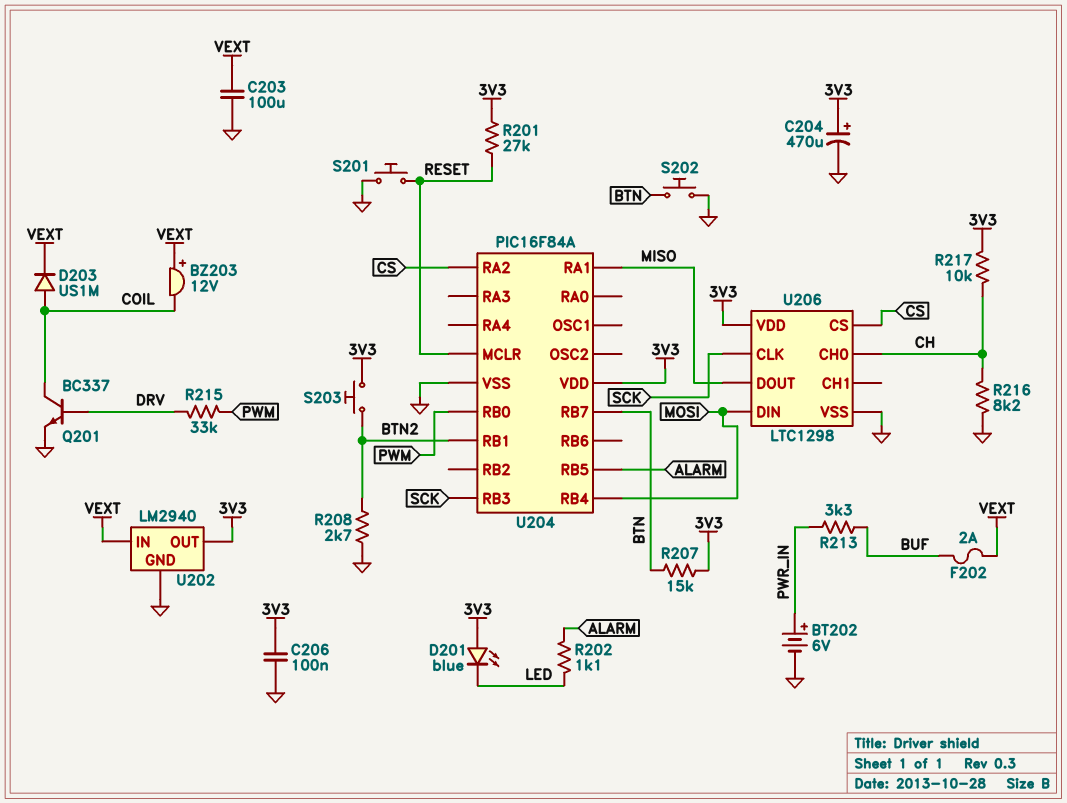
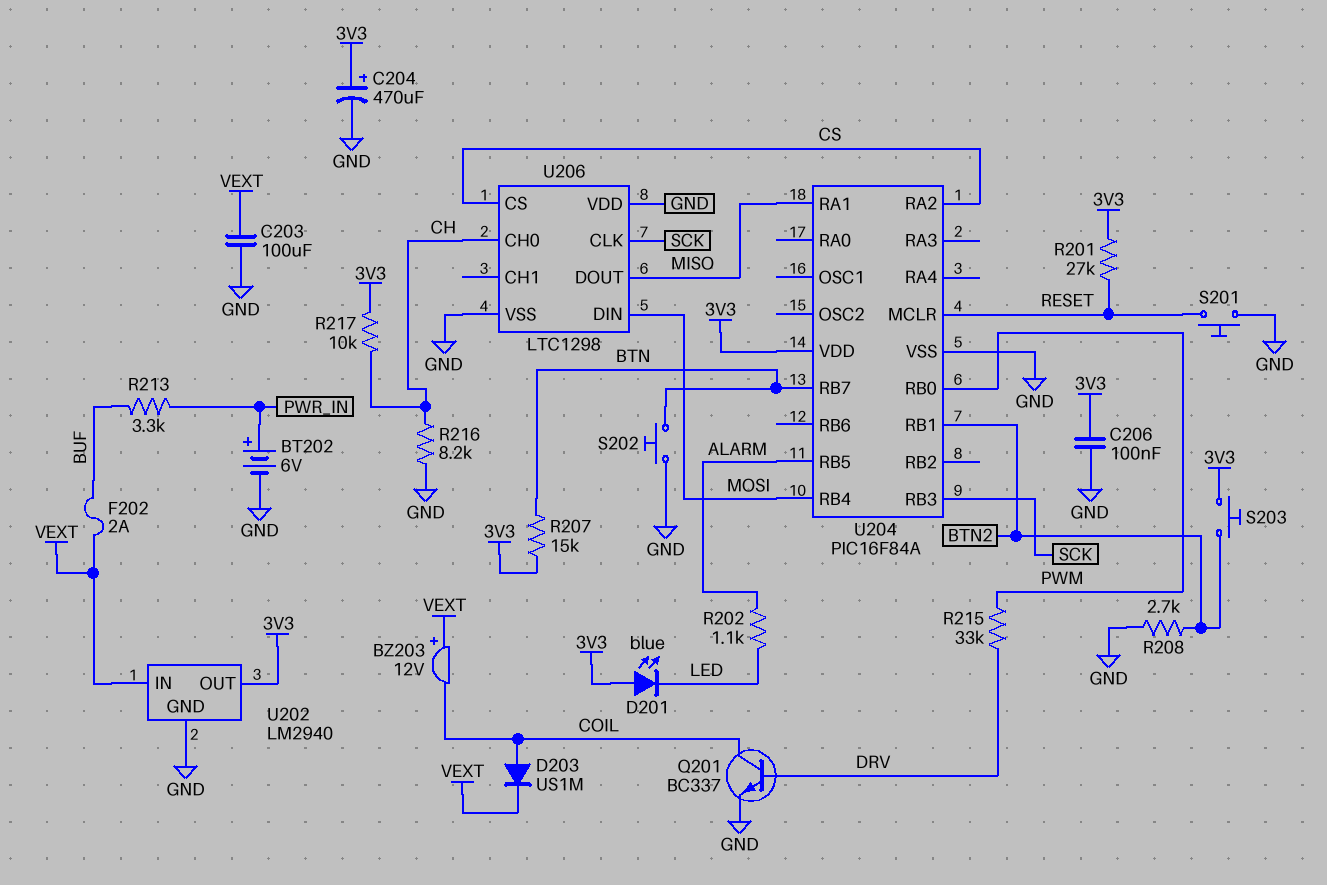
U206 pin VDD: 3V3 -> GND

